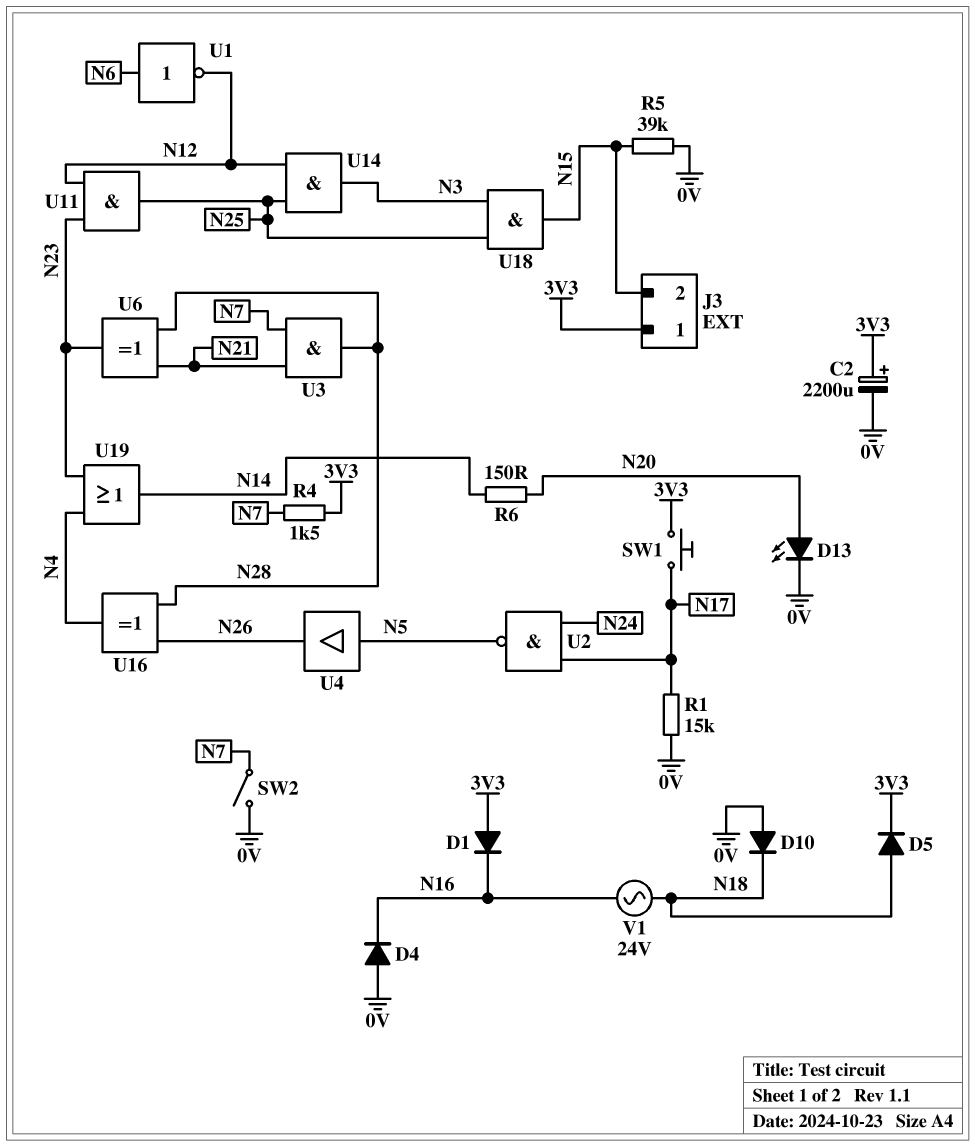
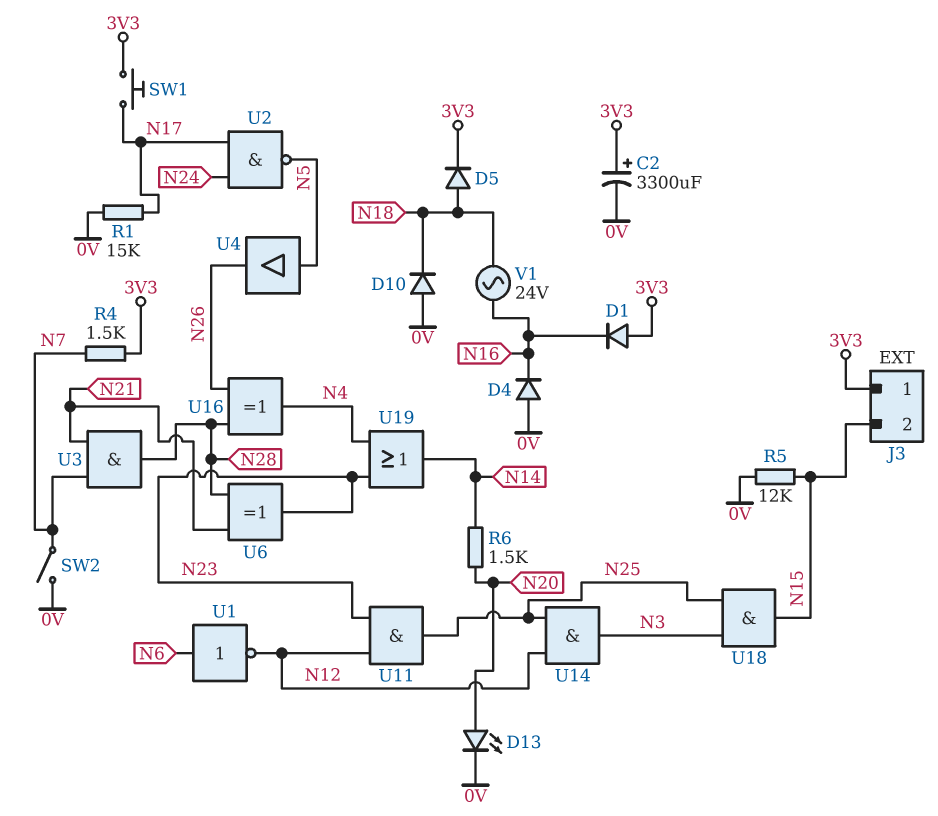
C2: 2200uF (plus 3V3, minus 0V) -> 3300uF (plus 3V3, minus 0V)
R5: 39k (0V, N15) -> 12k (0V, N15)
R6: 150 (N14, N20) -> 1.5k (N14, N20)

